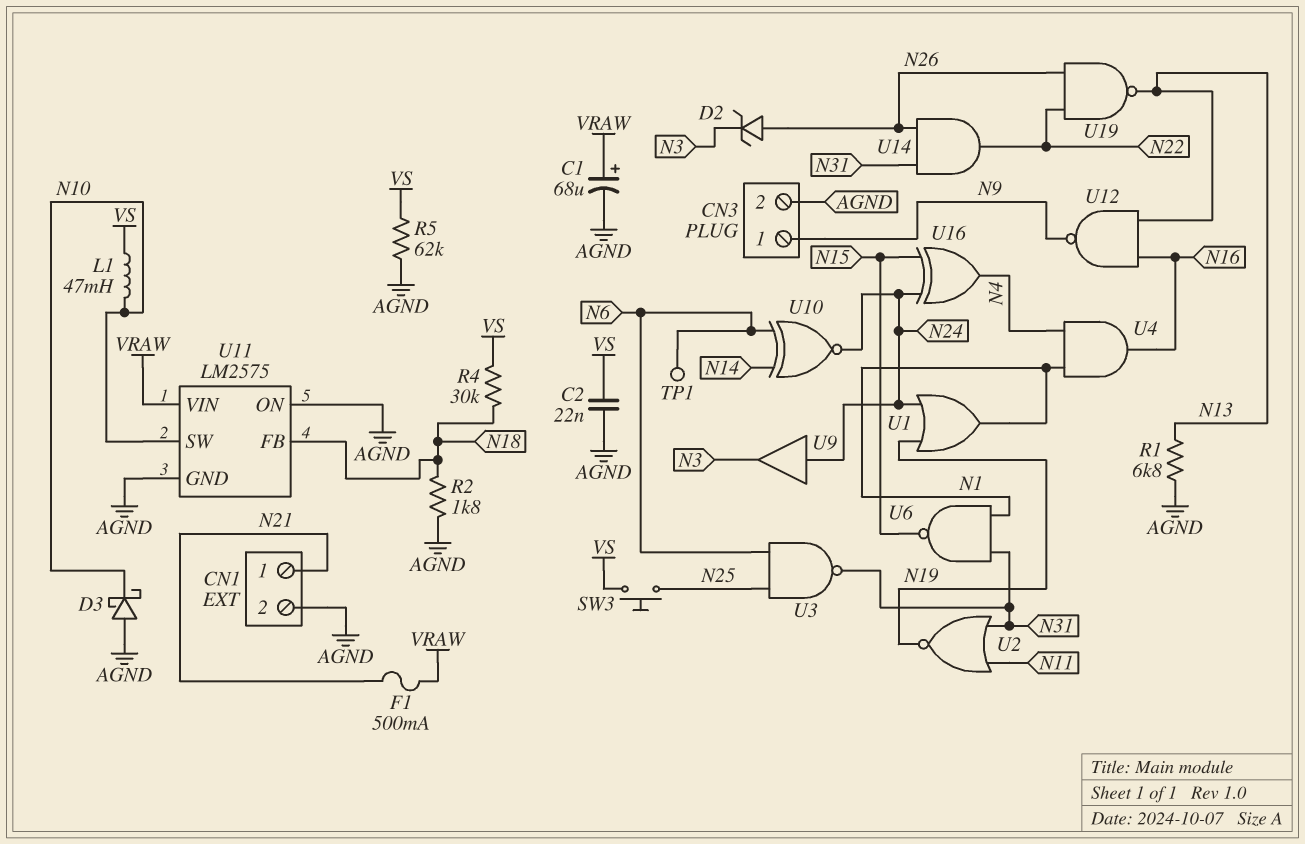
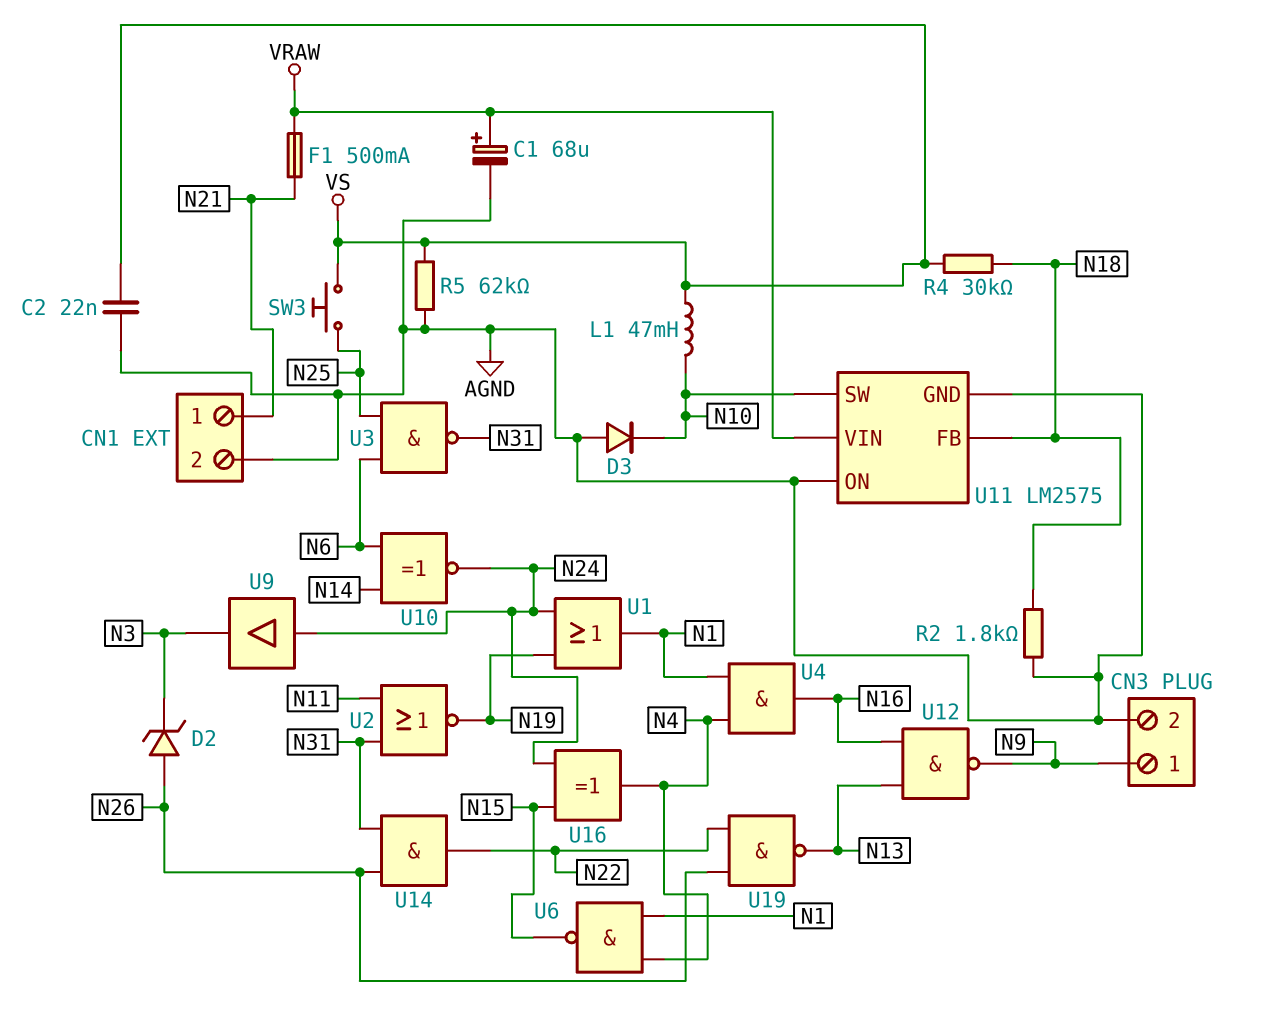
D3: schottky (A AGND, K N10) -> diode (A AGND, K N10)
R1: 6.8k (AGND, N13) -> none
TP1: test point (N6) -> none
U6: NAND (in N1, in N31, out N15) -> NAND (in N1, in N4, out N15)

